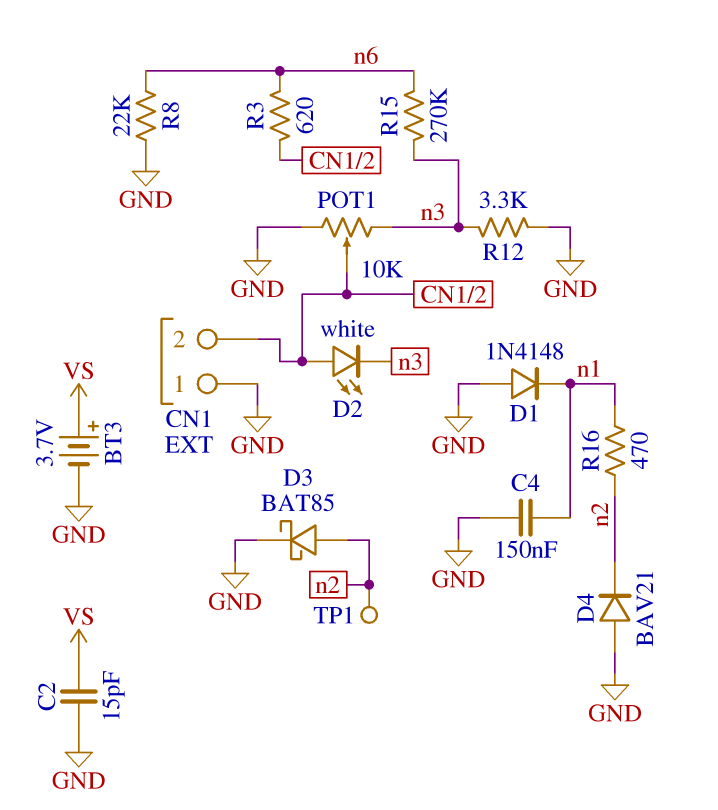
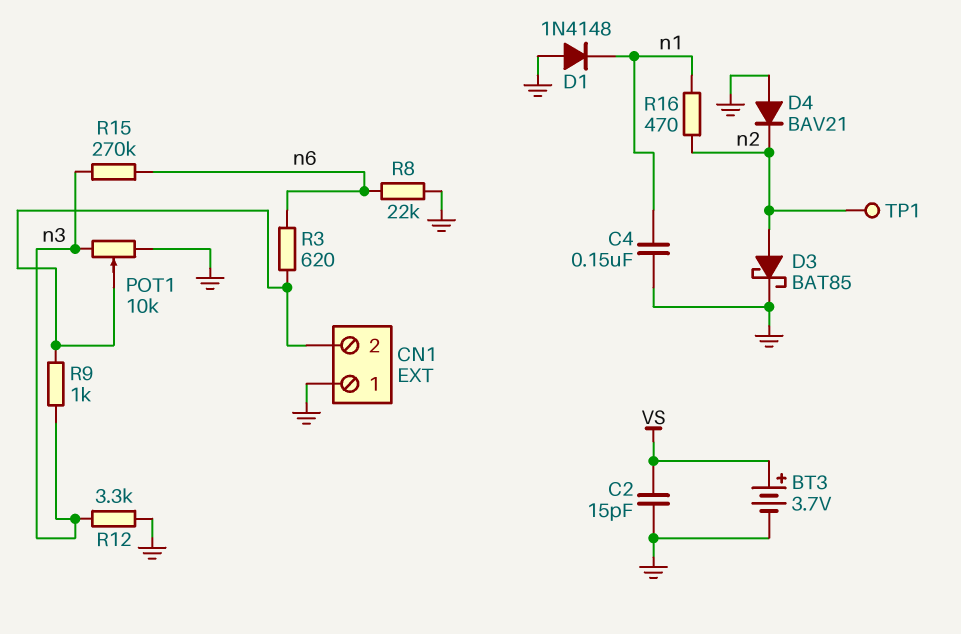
D2: LED white (A CN1/2, K n3) -> none
R9: none -> 1k (CN1/2, n3)

